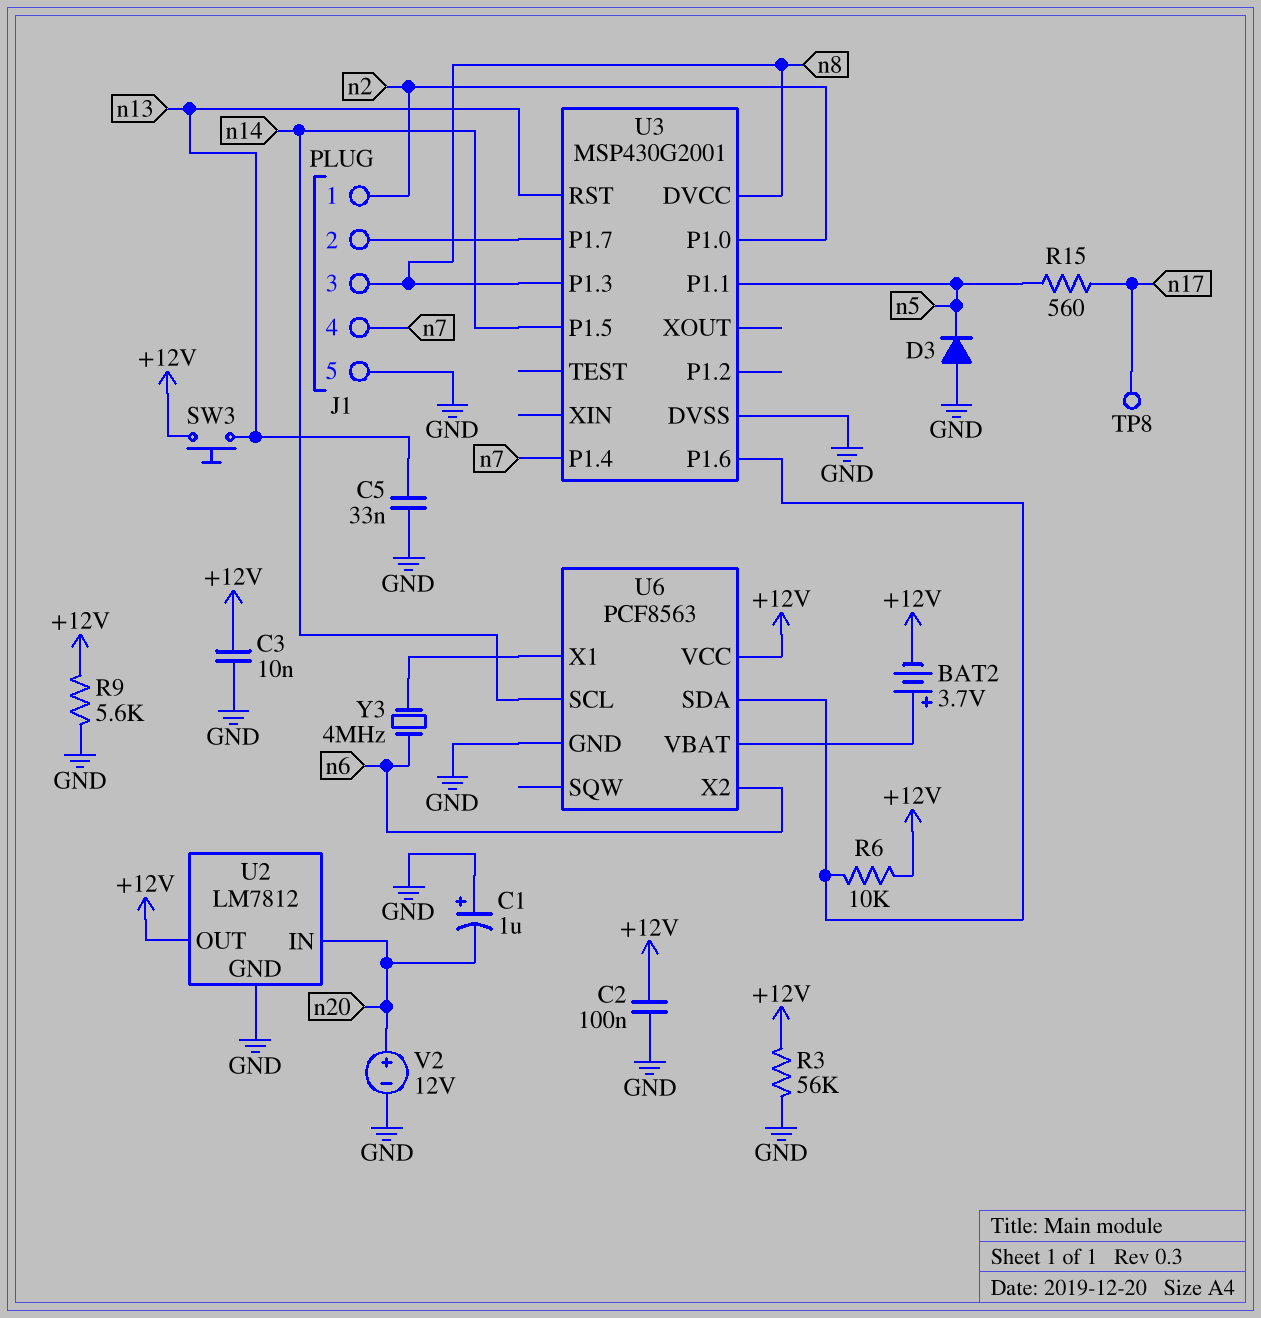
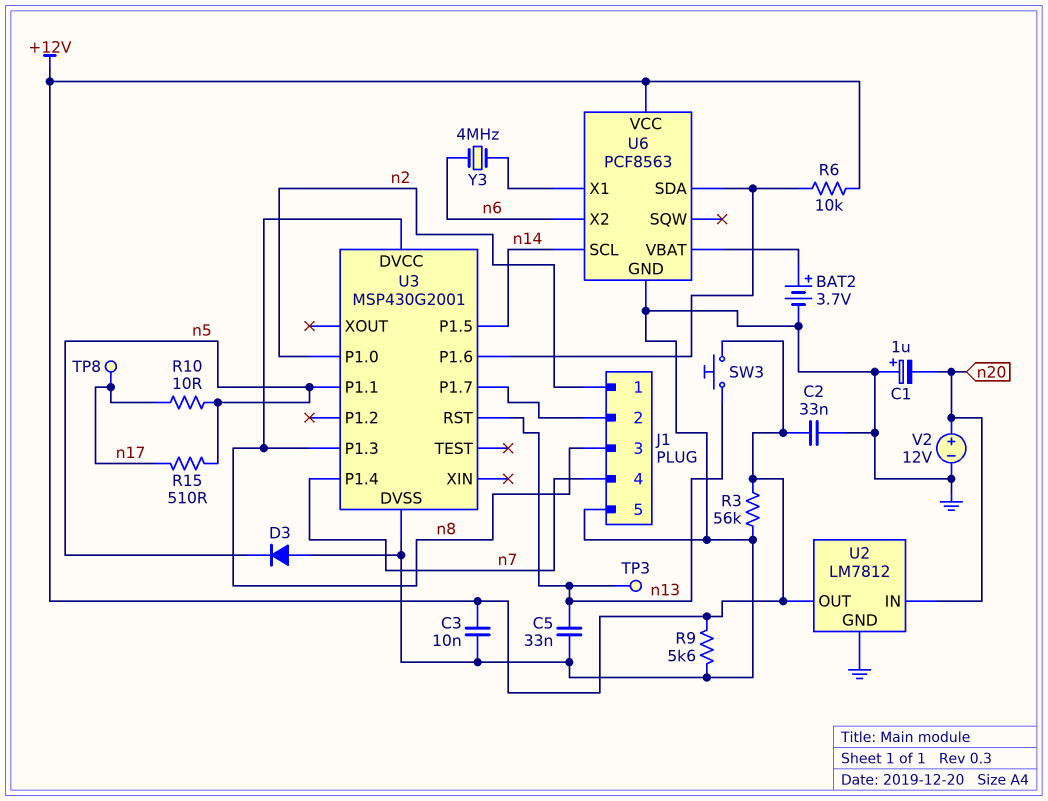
BAT2: 3.7V (plus U6/VBAT, minus +12V) -> 3.7V (plus U6/VBAT, minus GND)
C2: 100nF (+12V, GND) -> 33nF (+12V, GND)
R10: none -> 10 (n5, n17)
R15: 560 (n5, n17) -> 510 (n5, n17)
TP3: none -> test point (n13)

